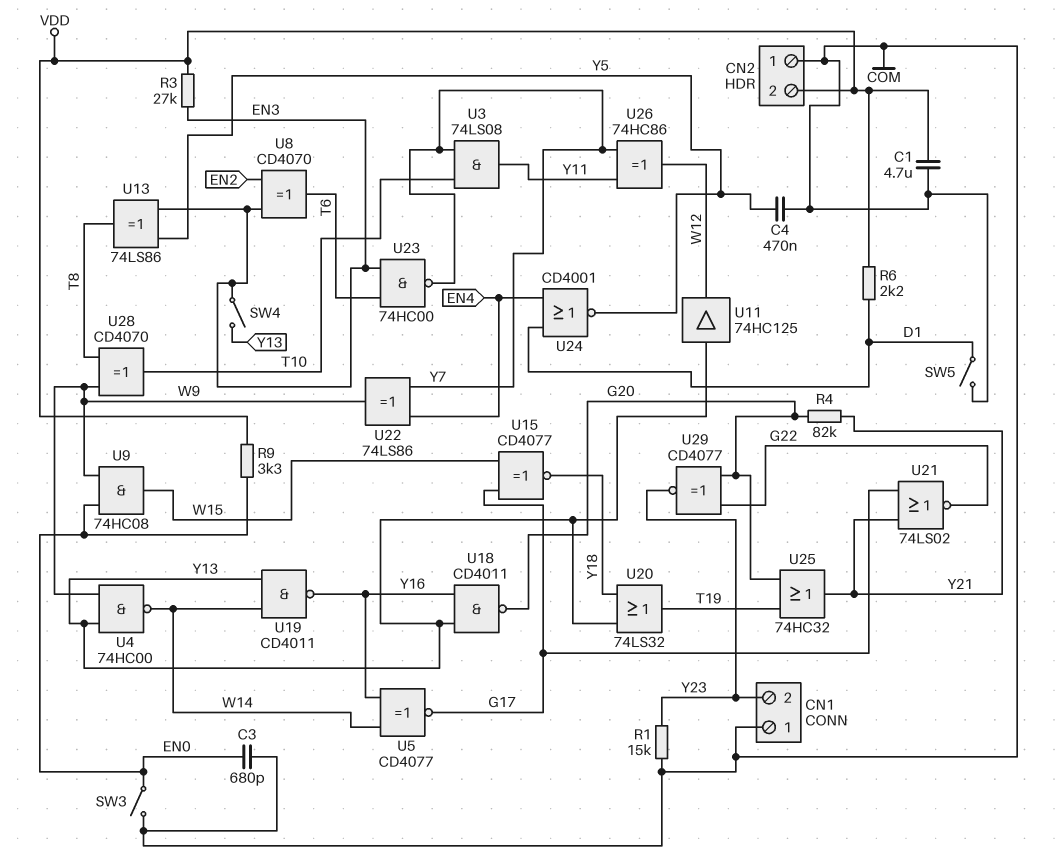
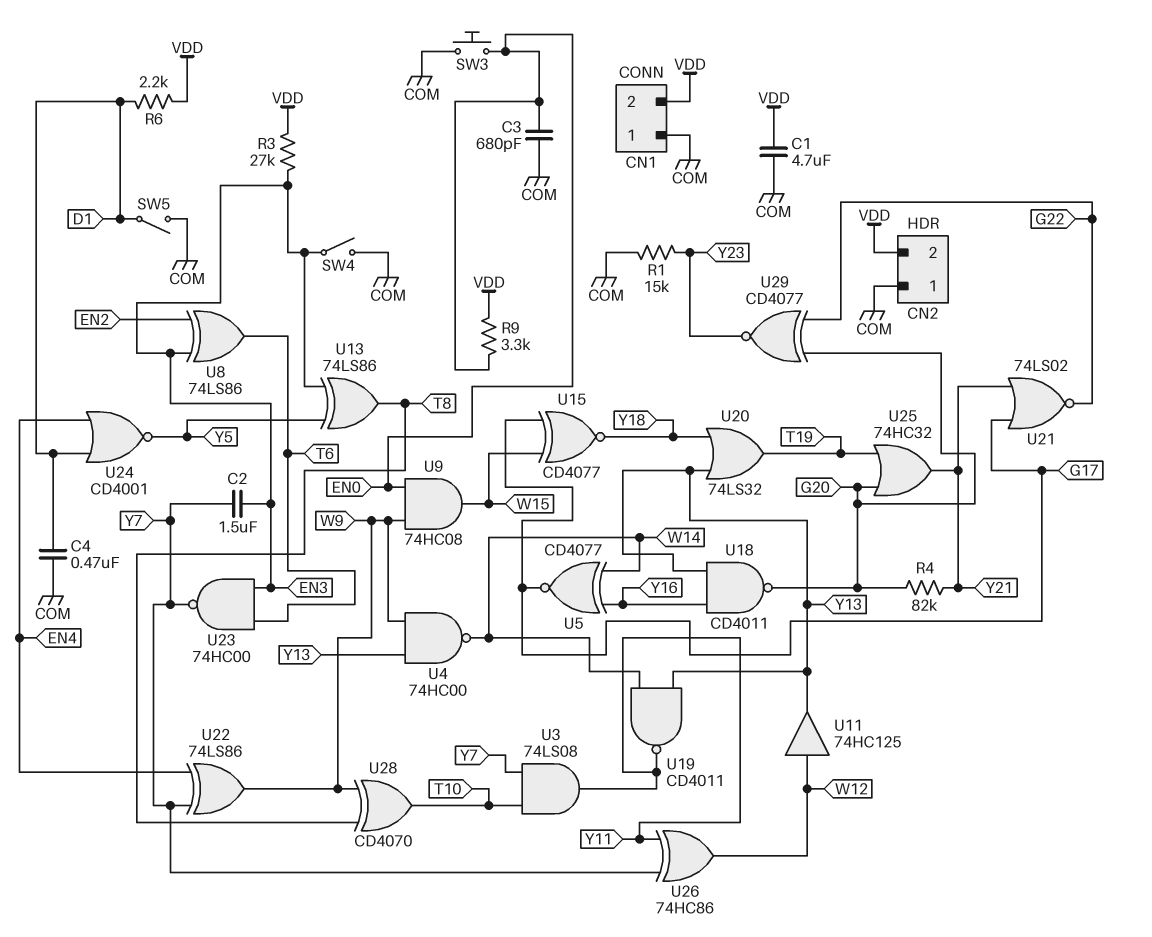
C2: none -> 1.5uF (EN3, Y7)
C4: 470nF (COM, Y5) -> 470nF (COM, D1)
CN1 pin 2: Y23 -> VDD
SW3: switch (COM, EN0) -> button (COM, EN0)
SW4: switch (EN3, Y13) -> switch (COM, EN3)
U8: XOR CD4070 (in EN2, in EN3, out T6) -> XOR 74LS86 (in EN2, in EN3, out T6)
U11: buffer 74HC125 (in Y13, out W12) -> buffer 74HC125 (in W12, out Y13)
U19: NAND CD4011 (in W14, in Y13, out Y16) -> NAND CD4011 (in W14, in Y13, out Y11)

